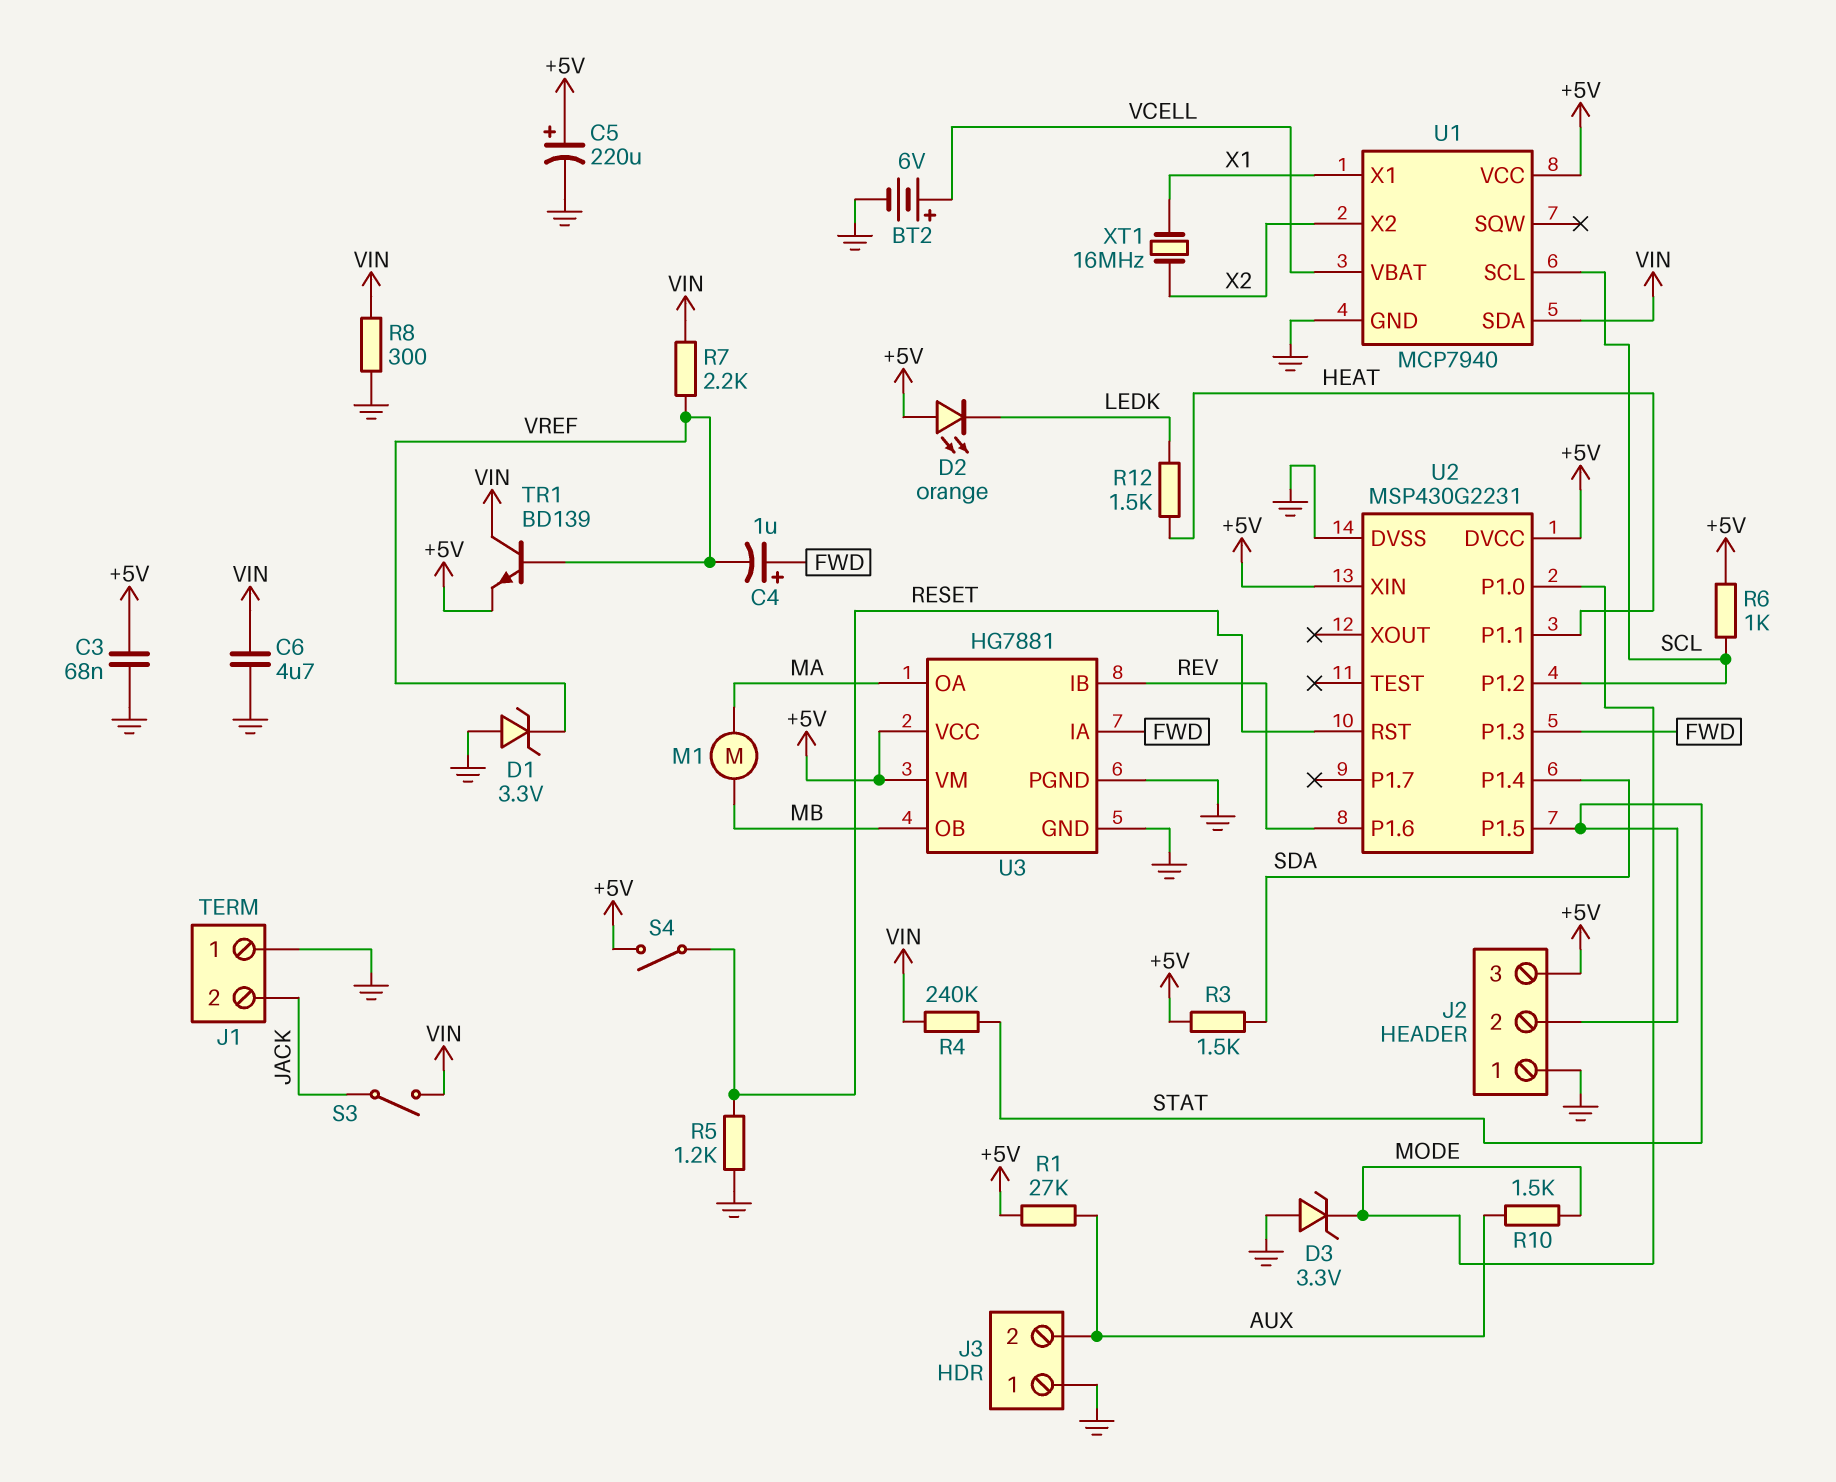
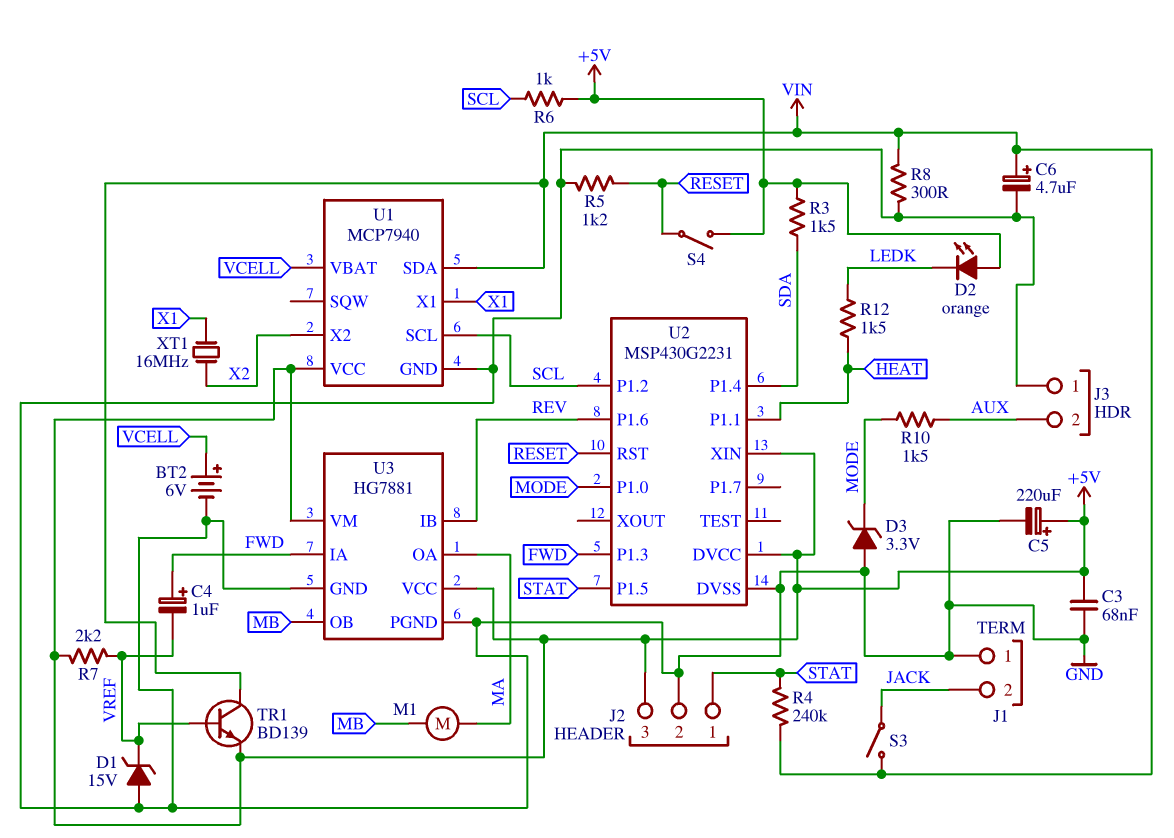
C6: 4.7uF (GND, VIN) -> 4.7uF (plus VIN, minus GND)
D1: zener 3.3V (A GND, K VREF) -> zener 15V (A GND, K VREF)
J2 pin 1: GND -> STAT
J2 pin 2: STAT -> GND
R1: 27k (+5V, AUX) -> none
R7: 2.2k (VIN, VREF) -> 2.2k (+5V, VREF)

